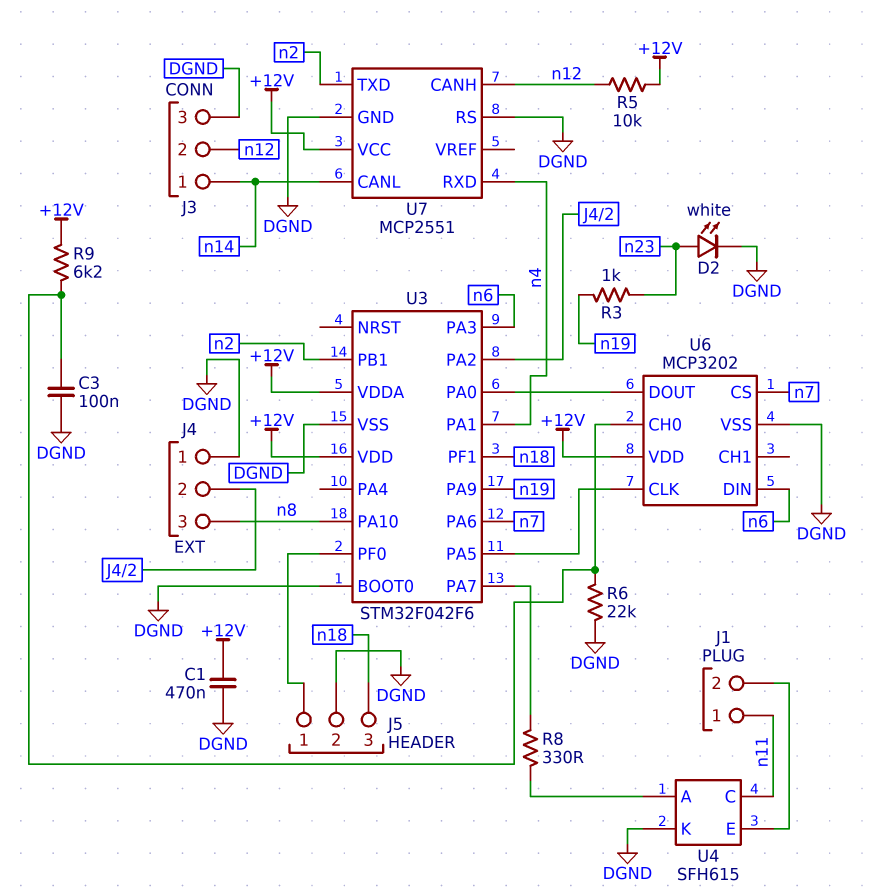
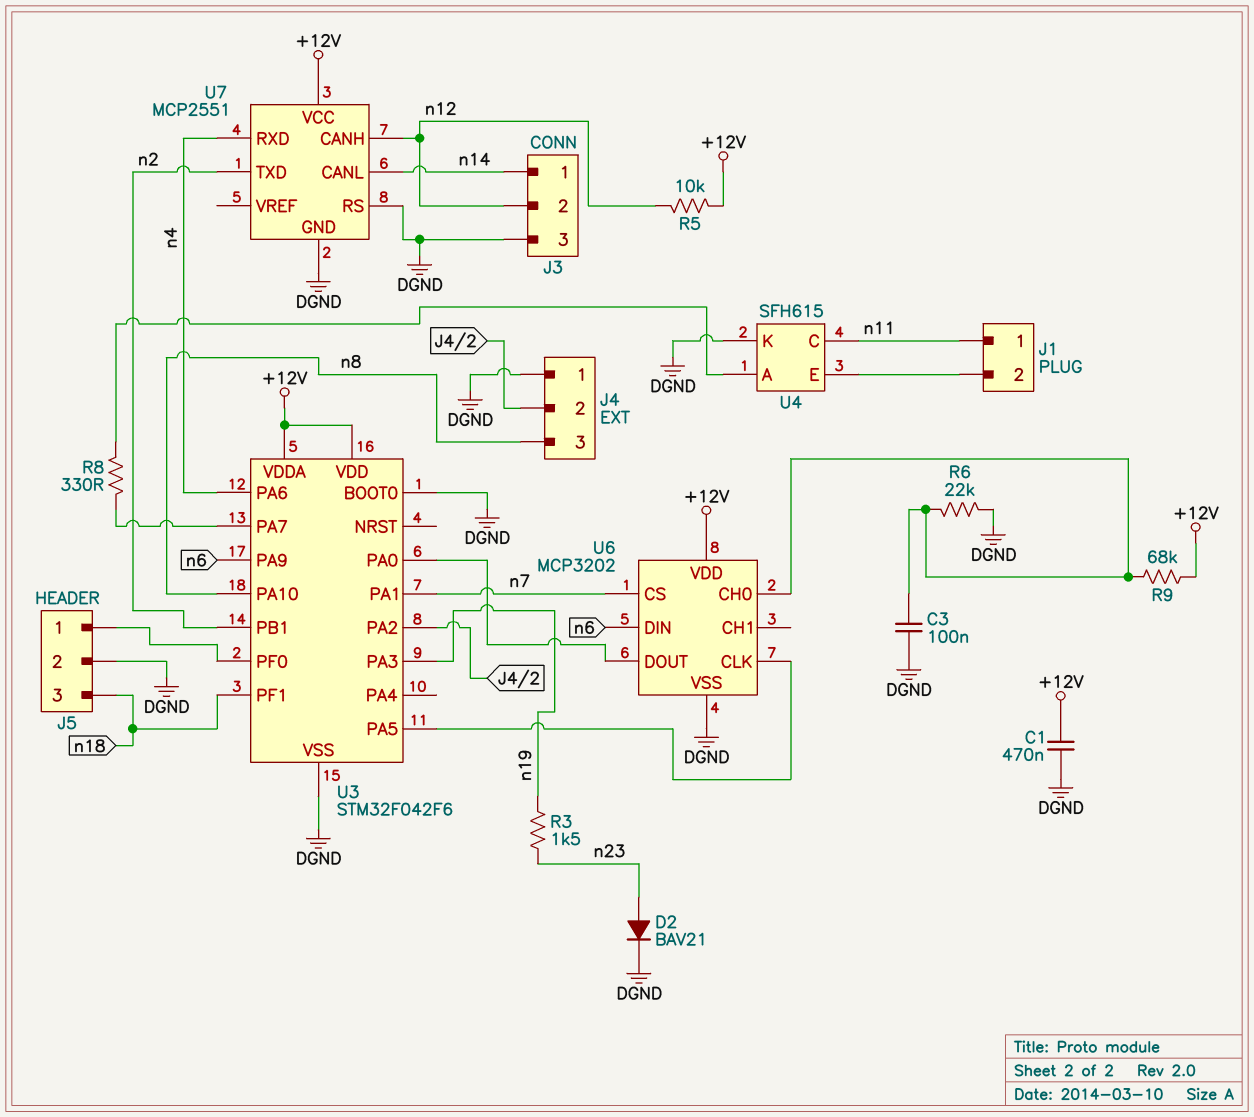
D2: LED white (A n23, K DGND) -> diode BAV21 (A n23, K DGND)
R3: 1k (n19, n23) -> 1.5k (n19, n23)
R9: 6.2k (+12V, U6/CH0) -> 68k (+12V, U6/CH0)
U3 pin PA1: n4 -> n7
U3 pin PA3: n6 -> n19
U3 pin PA6: n7 -> n4
U3 pin PA9: n19 -> n6

